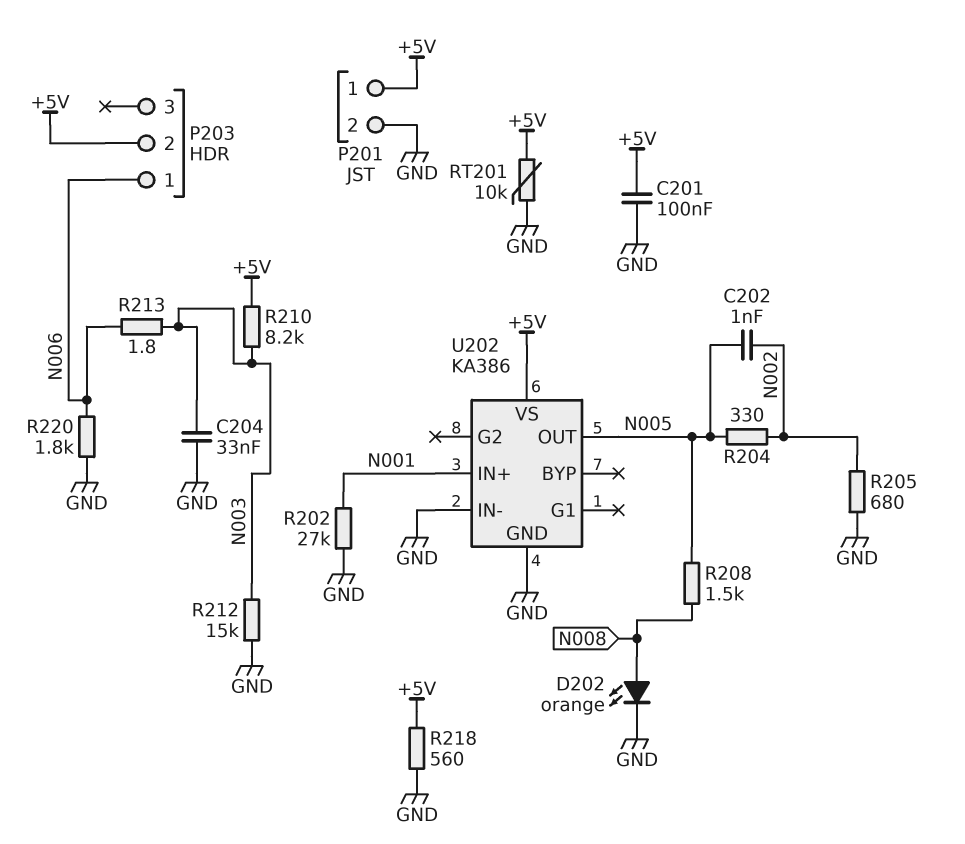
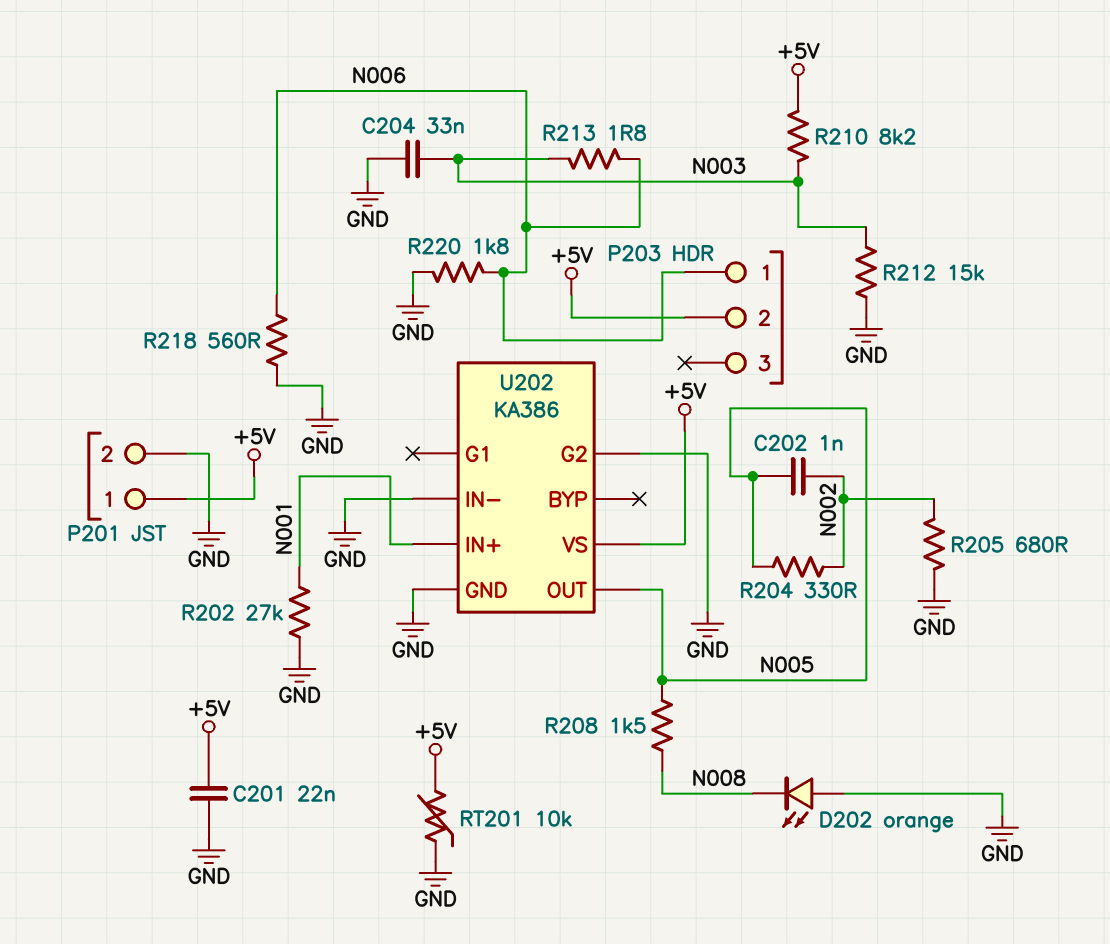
C201: 100nF (+5V, GND) -> 22nF (+5V, GND)
D202: LED orange (A N008, K GND) -> LED orange (A GND, K N008)
R218: 560 (+5V, GND) -> 560 (GND, N006)
U202 pin G2: none -> GND

